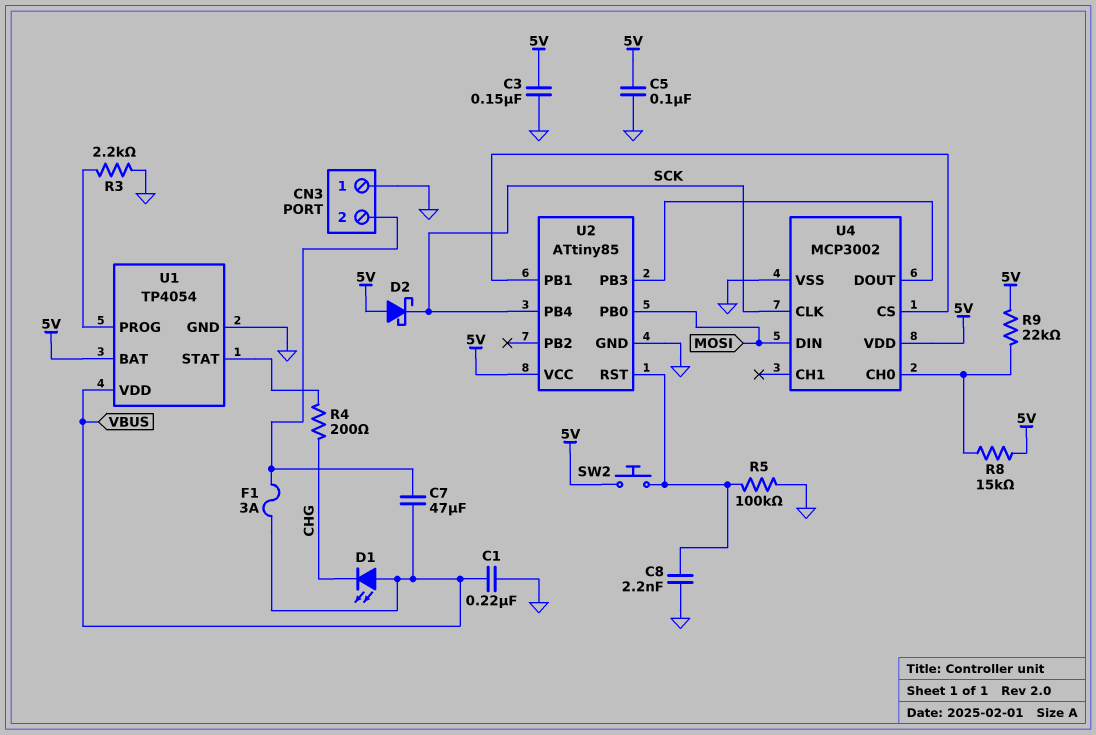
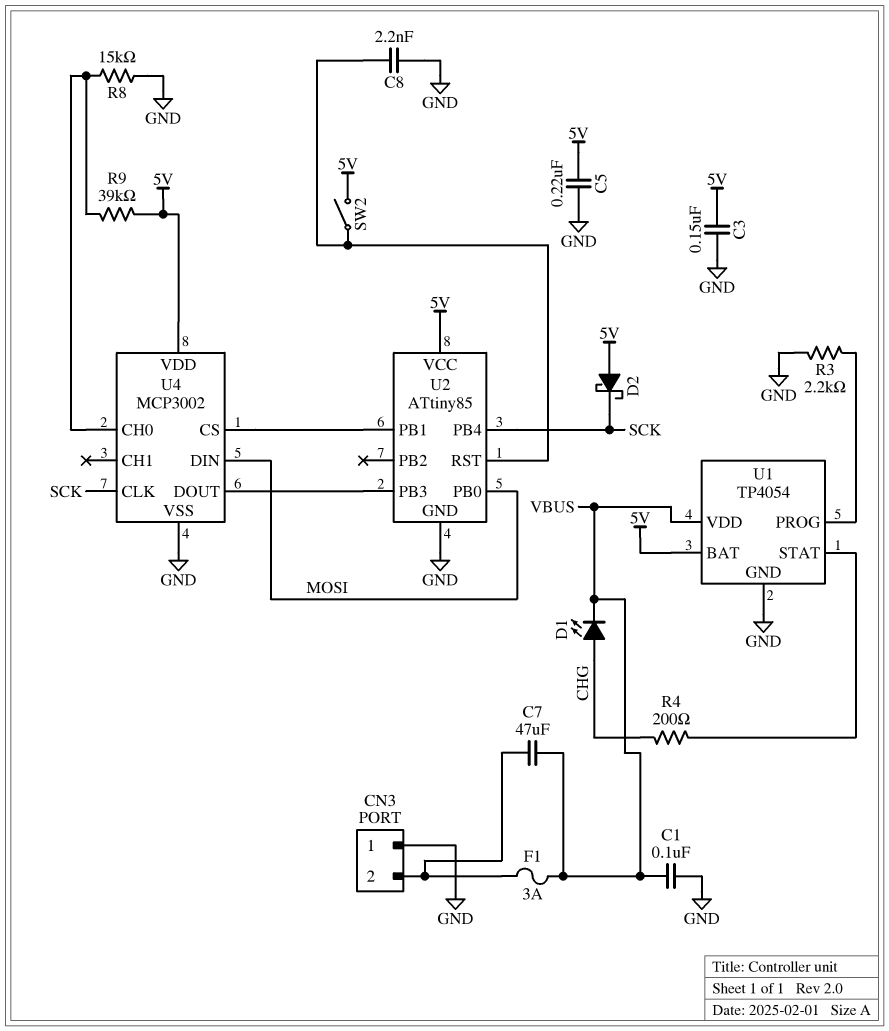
C1: 220nF (GND, VBUS) -> 100nF (GND, VBUS)
C5: 100nF (5V, GND) -> 220nF (5V, GND)
D1: LED (A VBUS, K CHG) -> LED (A CHG, K VBUS)
R5: 100k (GND, U2/RST) -> none
R8: 15k (5V, U4/CH0) -> 15k (GND, U4/CH0)
R9: 22k (5V, U4/CH0) -> 39k (5V, U4/CH0)
SW2: button (5V, U2/RST) -> switch (5V, U2/RST)

